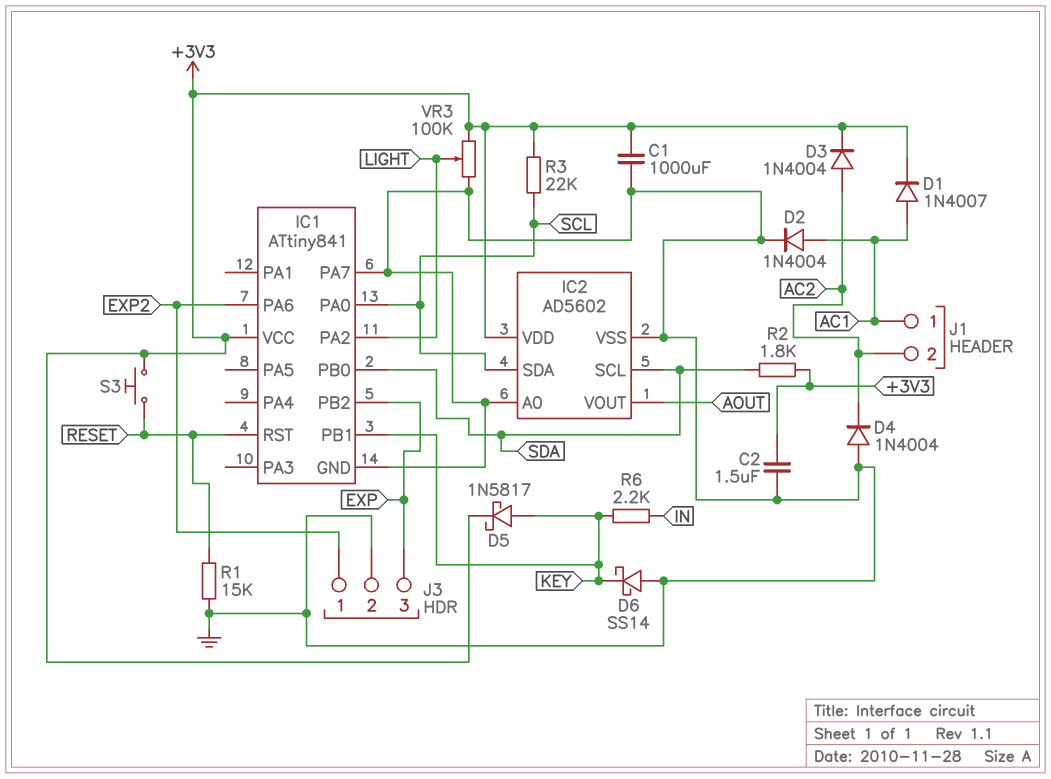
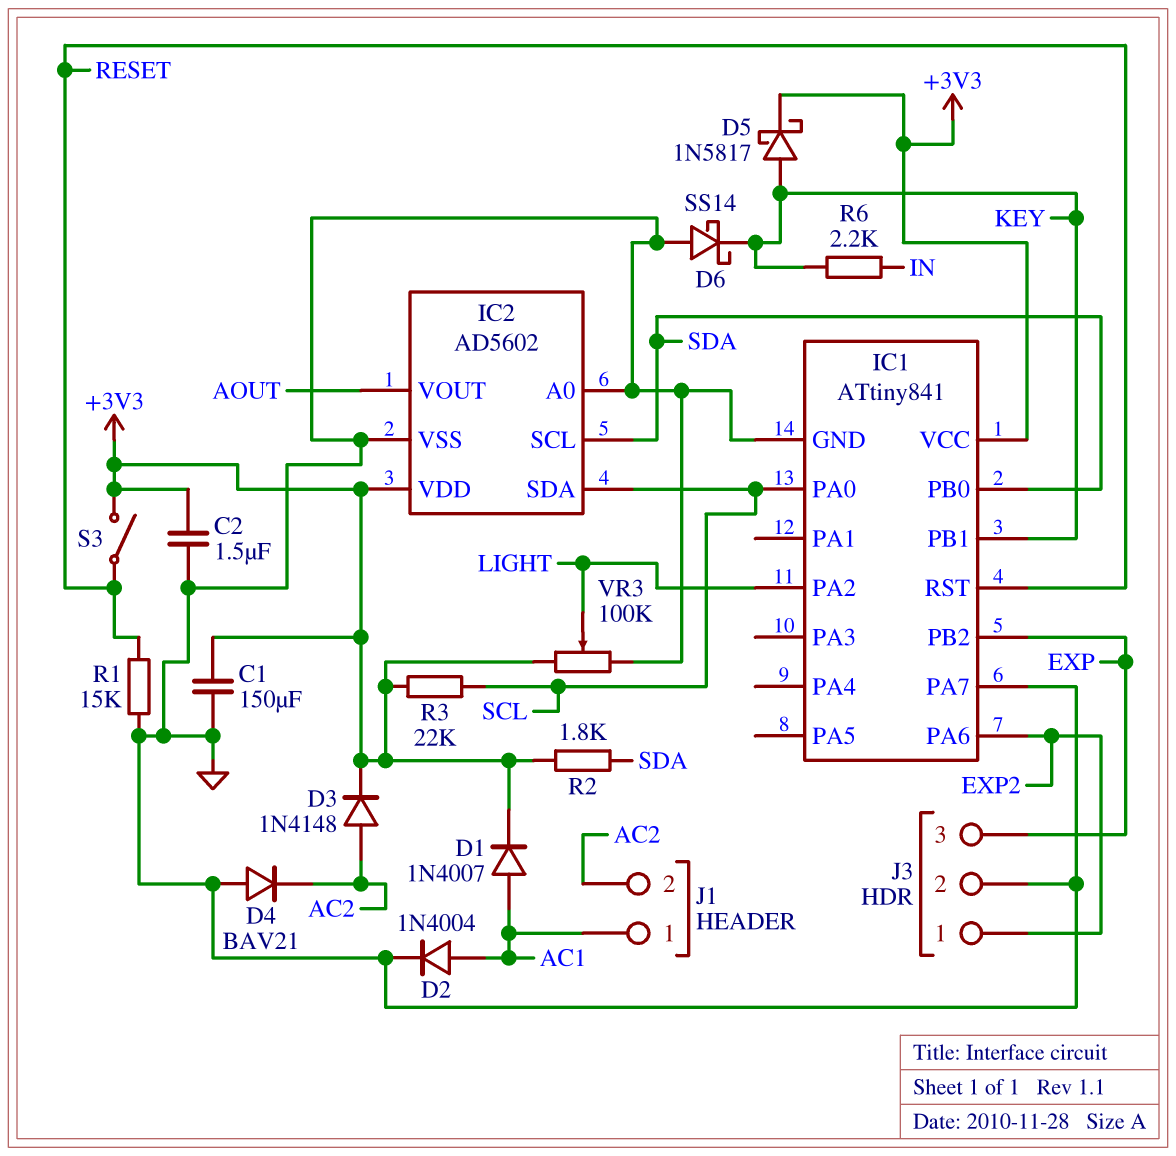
C1: 1000uF (+3V3, GND) -> 150uF (+3V3, GND)
D3: diode 1N4004 (A AC2, K +3V3) -> diode 1N4148 (A AC2, K +3V3)
D4: diode 1N4004 (A GND, K AC2) -> diode BAV21 (A GND, K AC2)
S3: button (+3V3, RESET) -> switch (+3V3, RESET)

